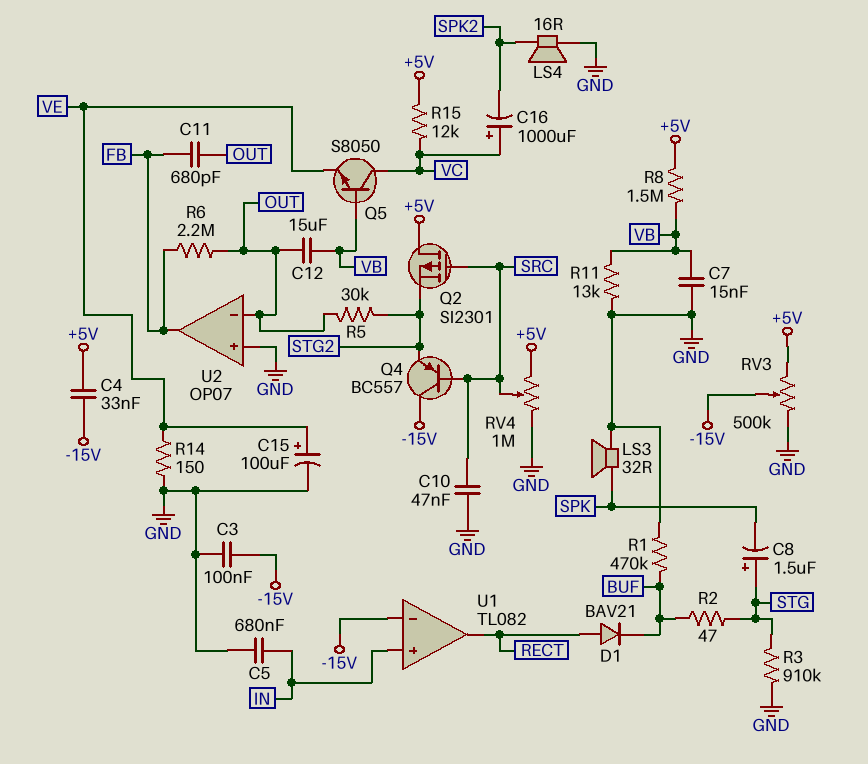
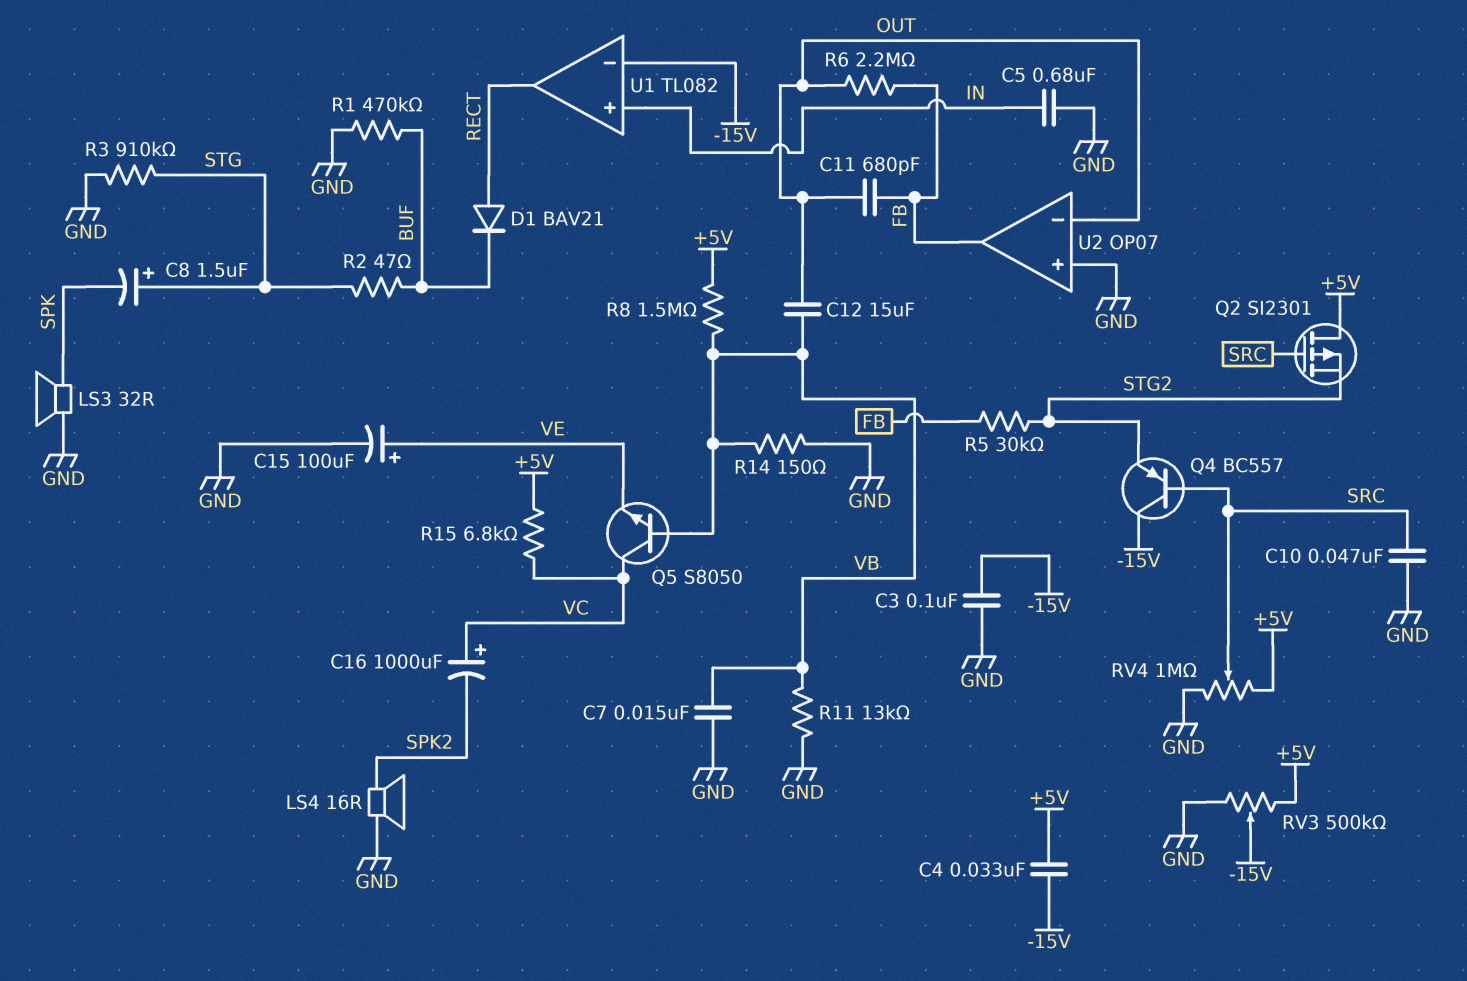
R5: 30k (OUT, STG2) -> 30k (FB, STG2)
R14: 150 (GND, VE) -> 150 (GND, VB)
R15: 12k (+5V, VC) -> 6.8k (+5V, VC)

